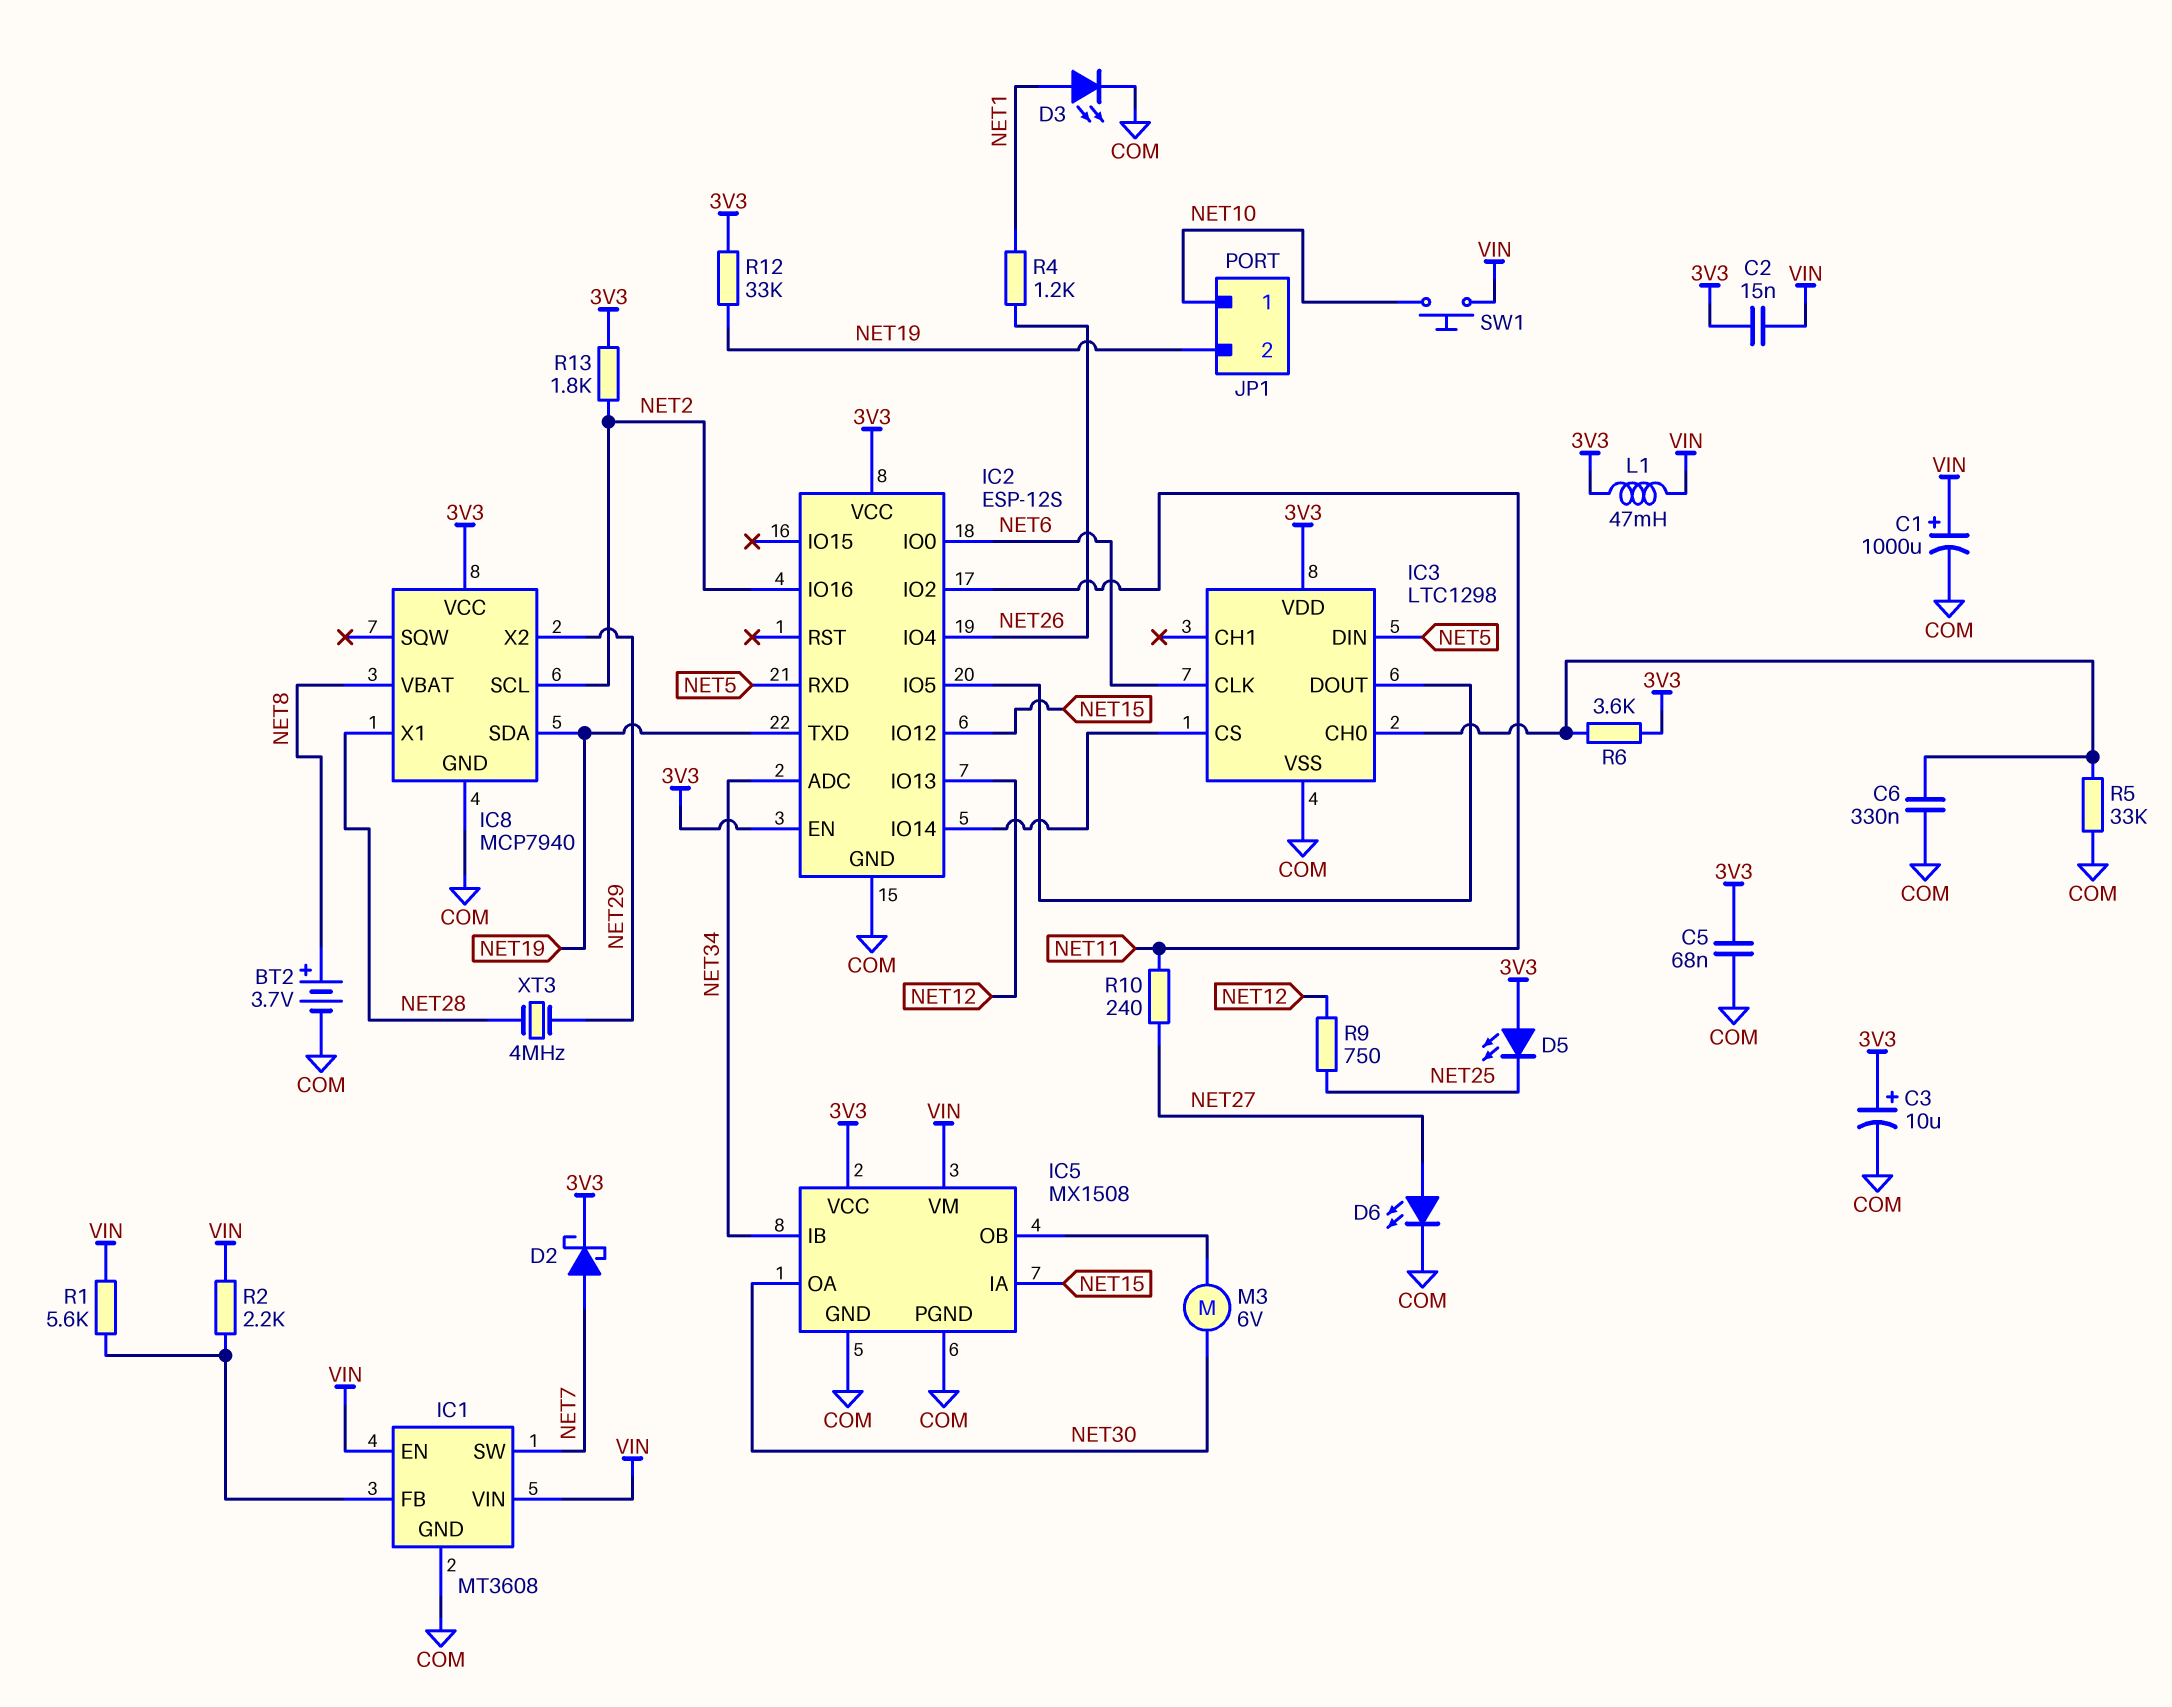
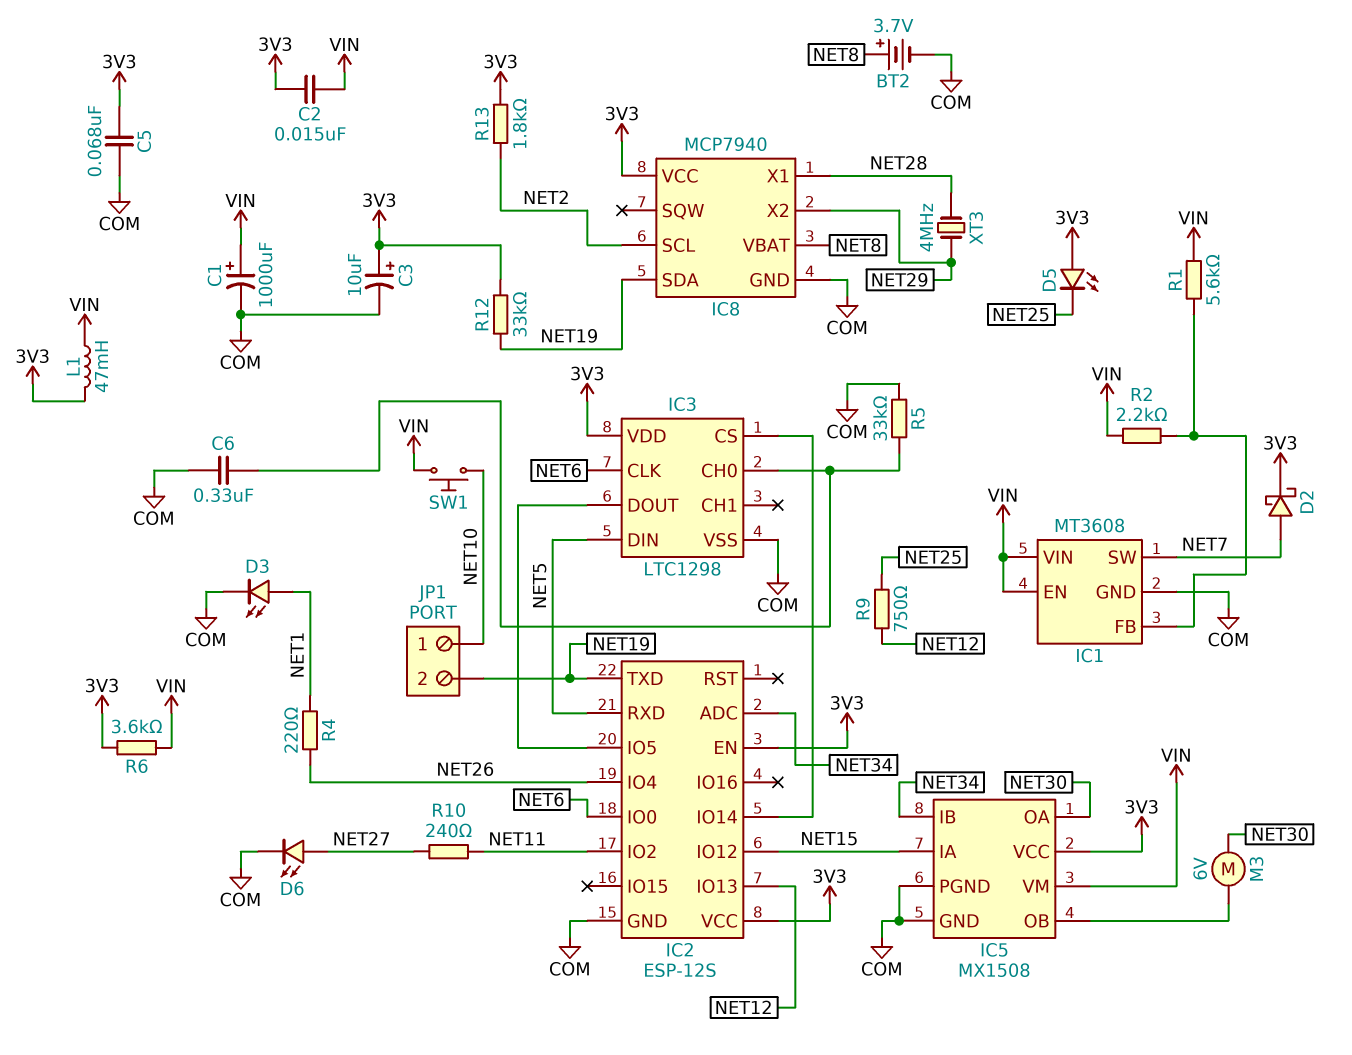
IC2 pin IO16: NET2 -> none
R4: 1.2k (NET1, NET26) -> 220 (NET1, NET26)
R6: 3.6k (3V3, IC3/CH0) -> 3.6k (3V3, VIN)

